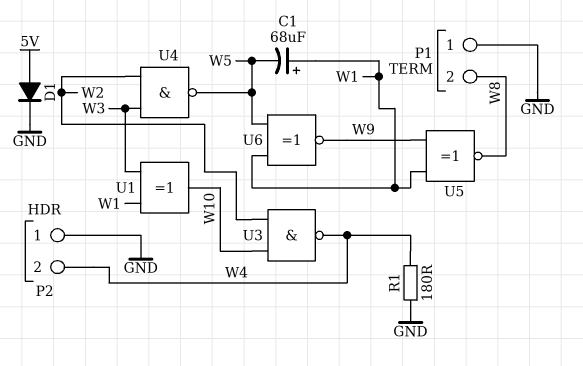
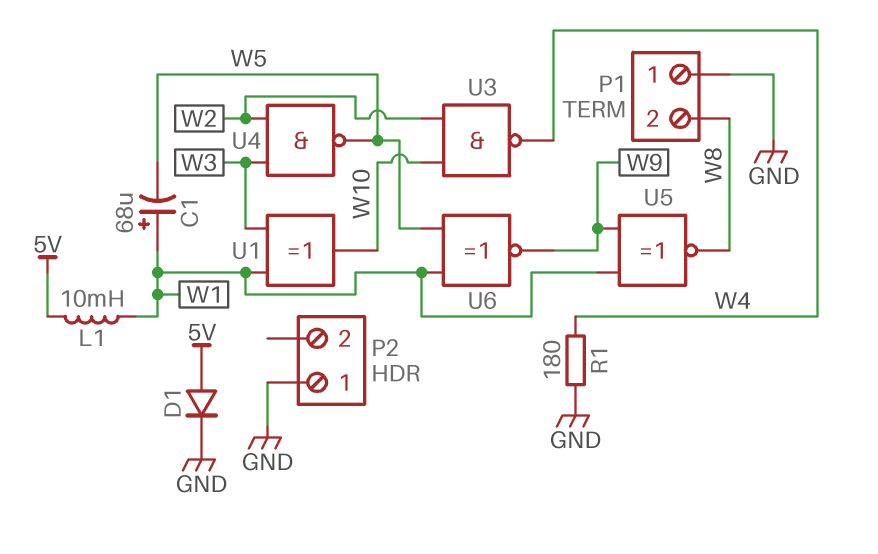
L1: none -> 10mH (5V, W1)
P2 pin 2: W4 -> none

